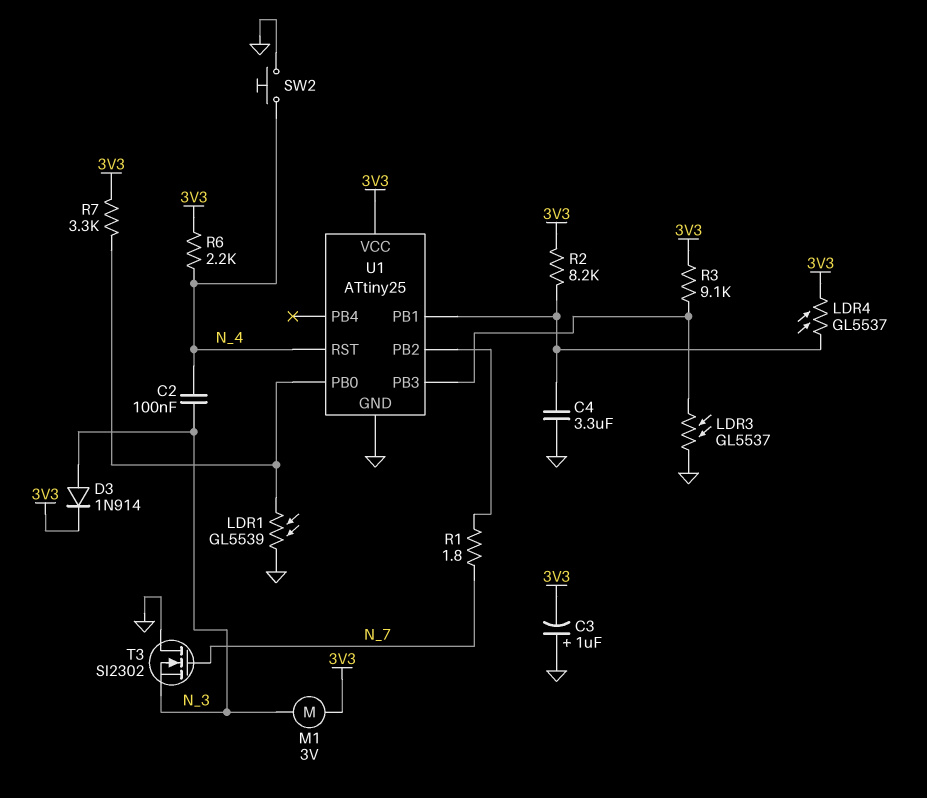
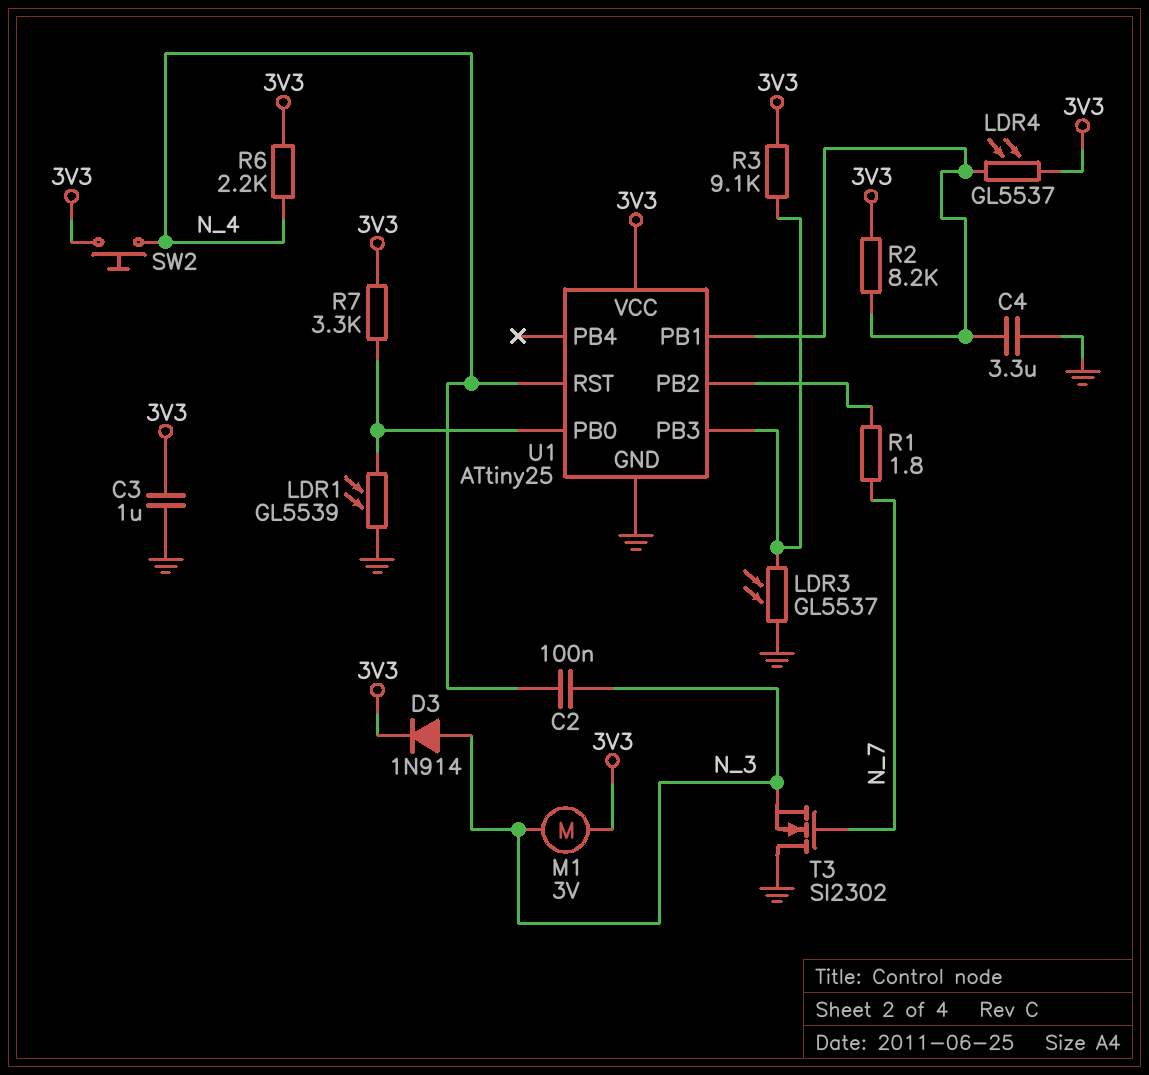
C3: 1uF (plus GND, minus 3V3) -> 1uF (3V3, GND)
SW2: button (GND, N_4) -> button (3V3, N_4)

